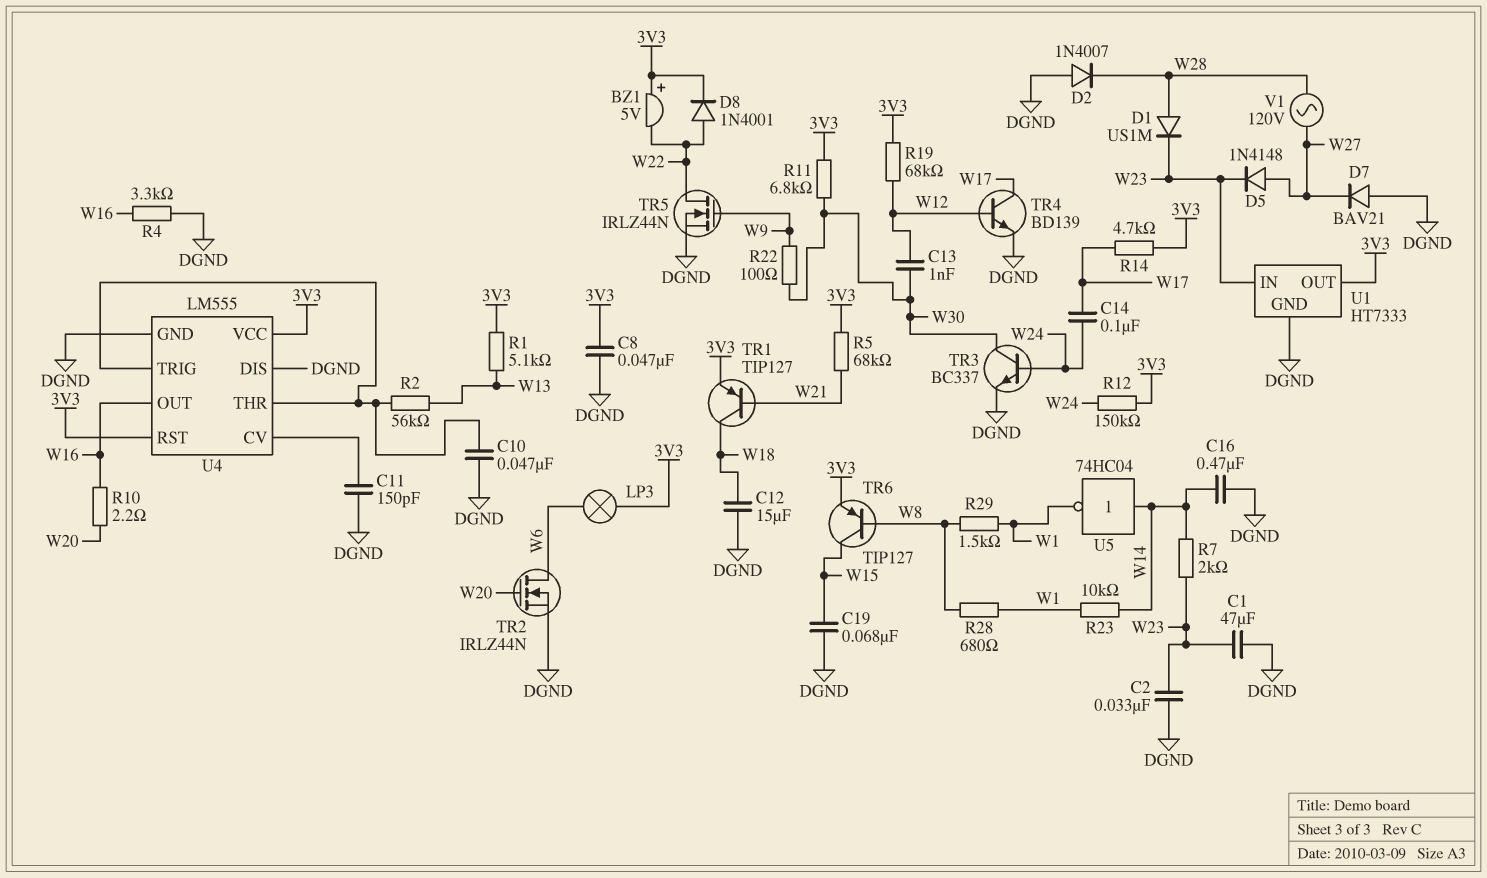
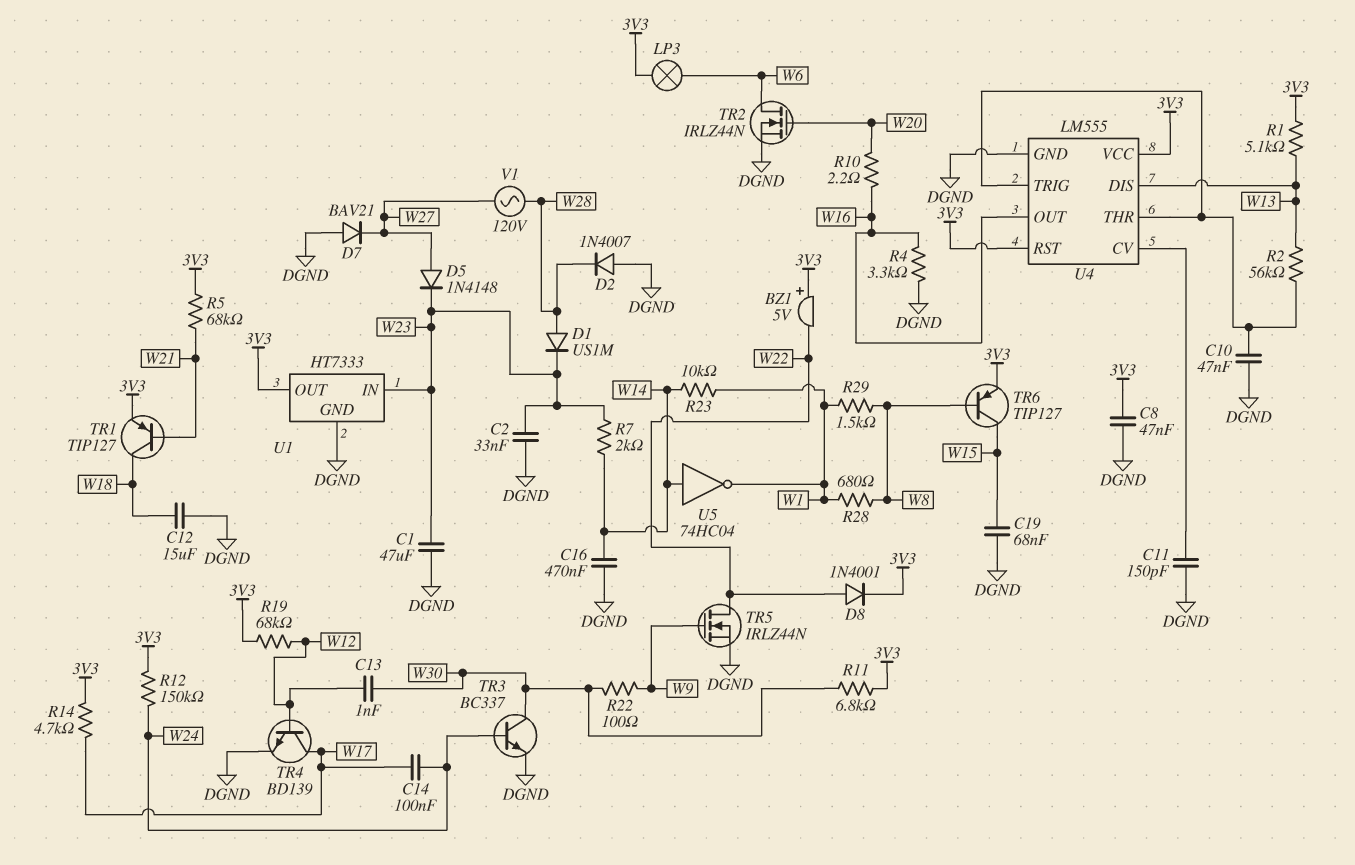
U4 pin DIS: DGND -> W13

